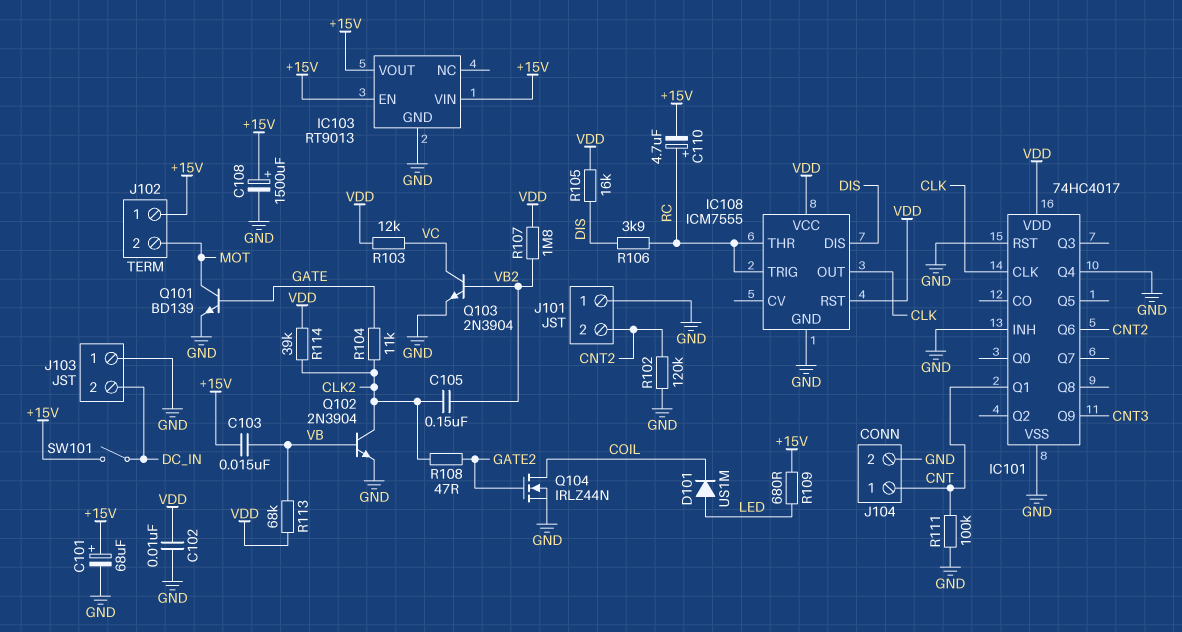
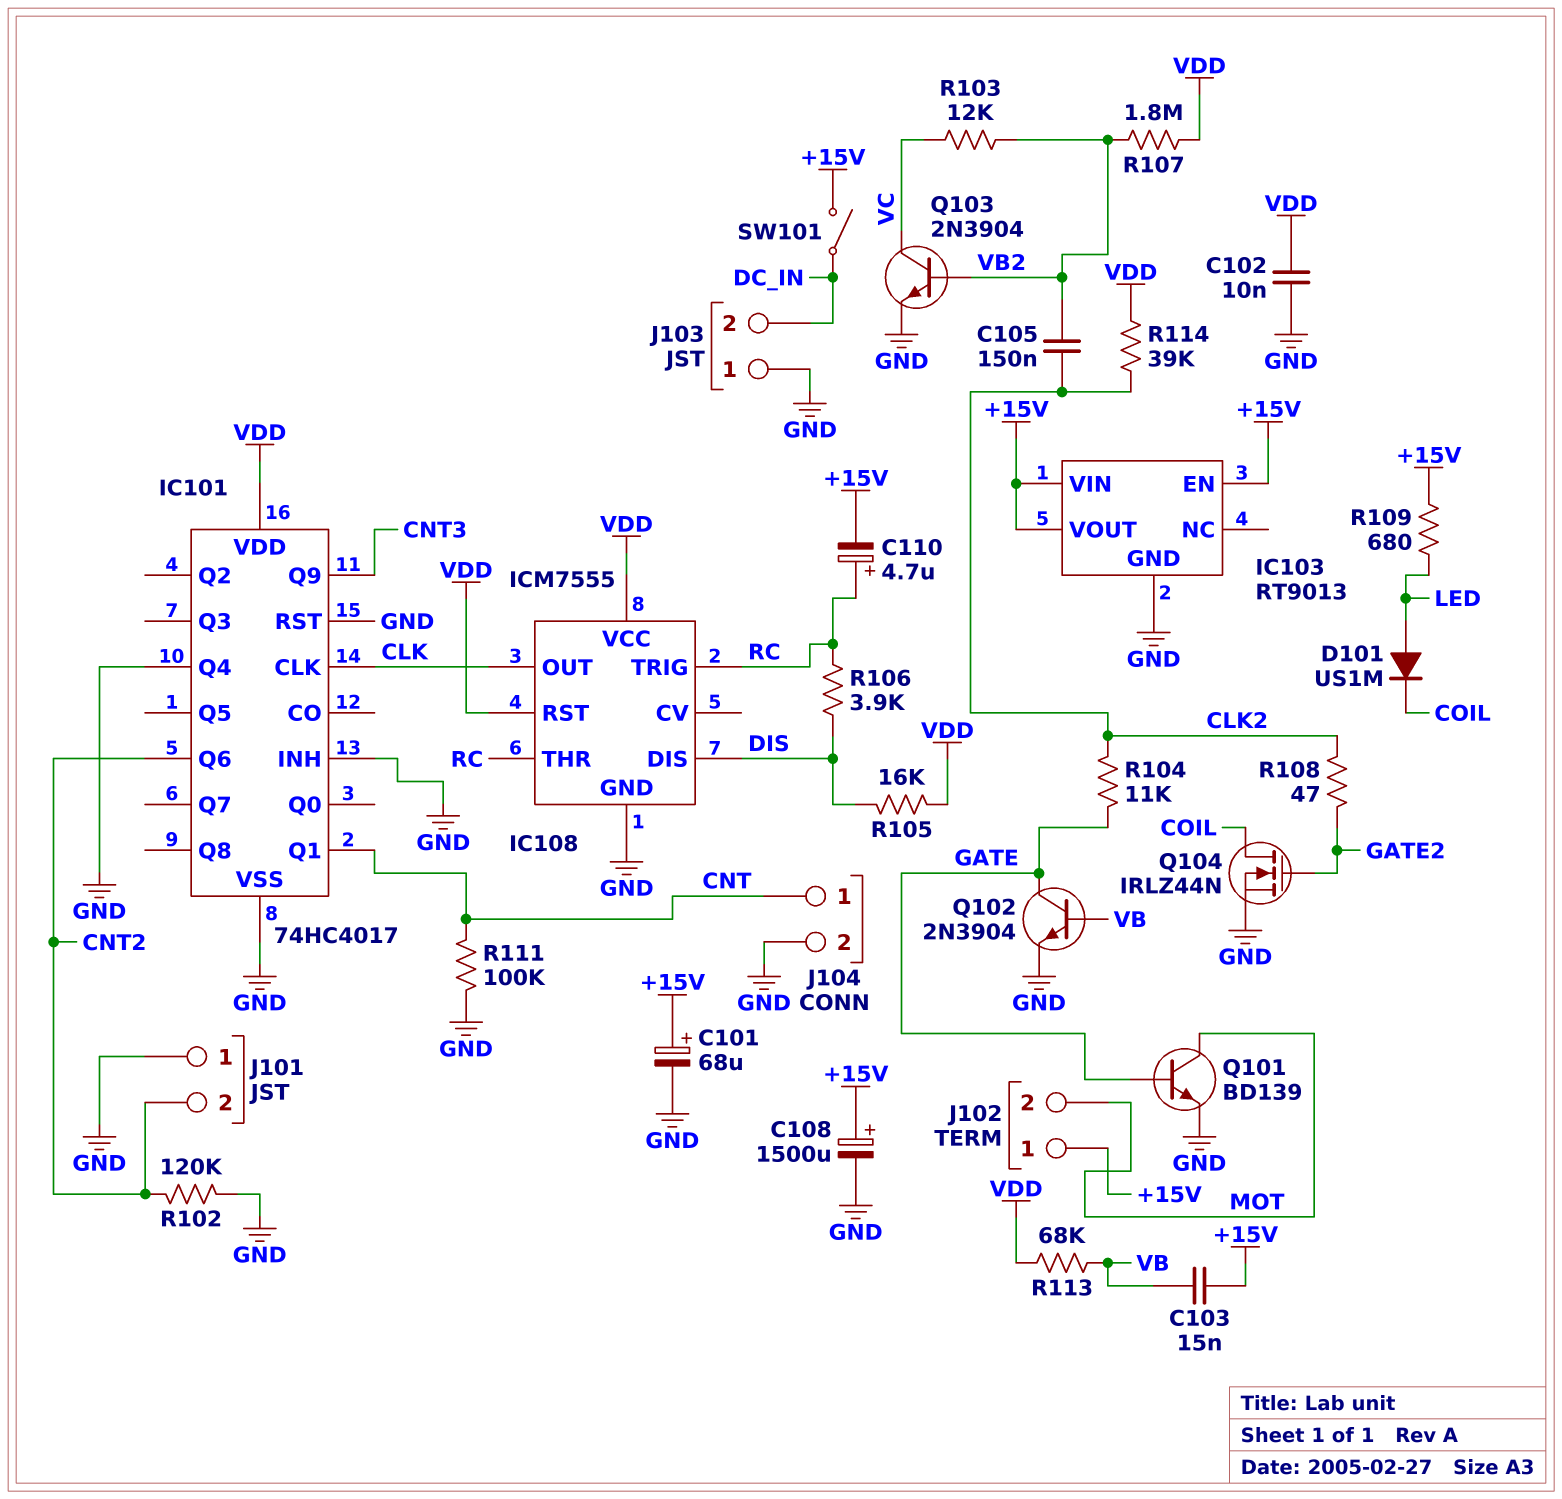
Q102: NPN 2N3904 (B VB, C CLK2, E GND) -> NPN 2N3904 (B VB, C GATE, E GND)
R103: 12k (VC, VDD) -> 12k (VB2, VC)

